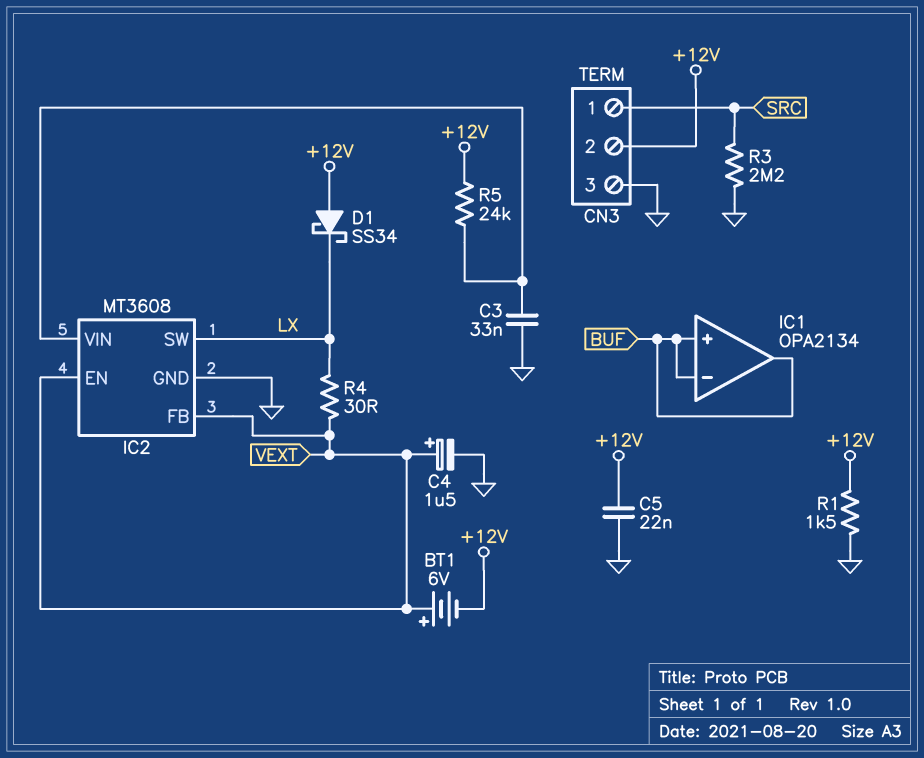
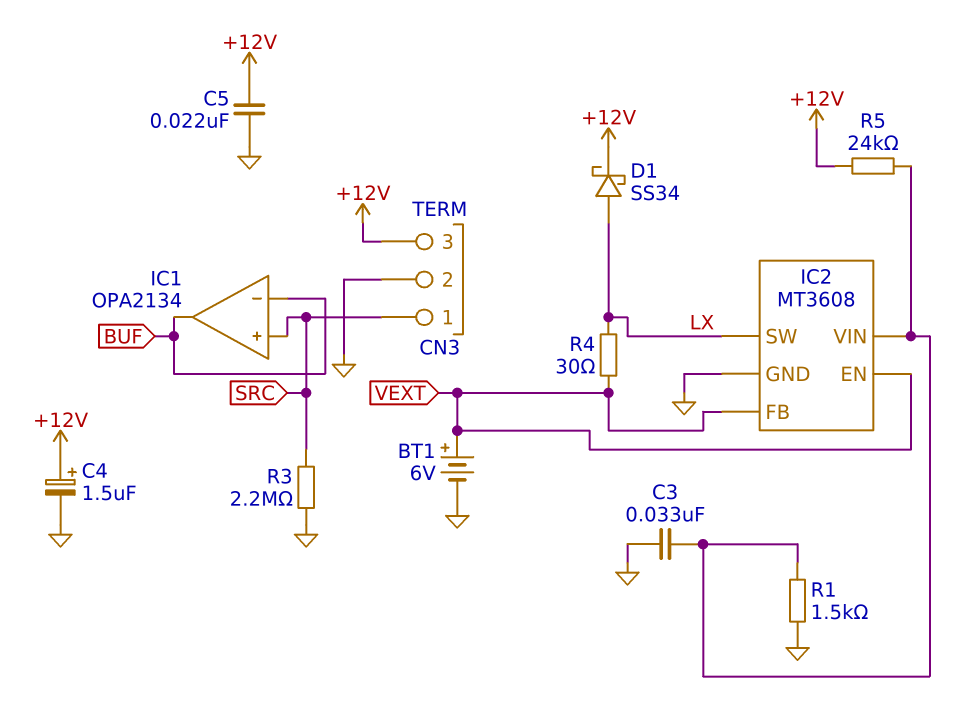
BT1: 6V (plus VEXT, minus +12V) -> 6V (plus VEXT, minus GND)
C4: 1.5uF (plus VEXT, minus GND) -> 1.5uF (plus +12V, minus GND)
CN3 pin 2: +12V -> GND
CN3 pin 3: GND -> +12V
D1: schottky SS34 (A +12V, K LX) -> schottky SS34 (A LX, K +12V)
IC1 pin in+: BUF -> SRC
R1: 1.5k (+12V, GND) -> 1.5k (GND, IC2/VIN)

